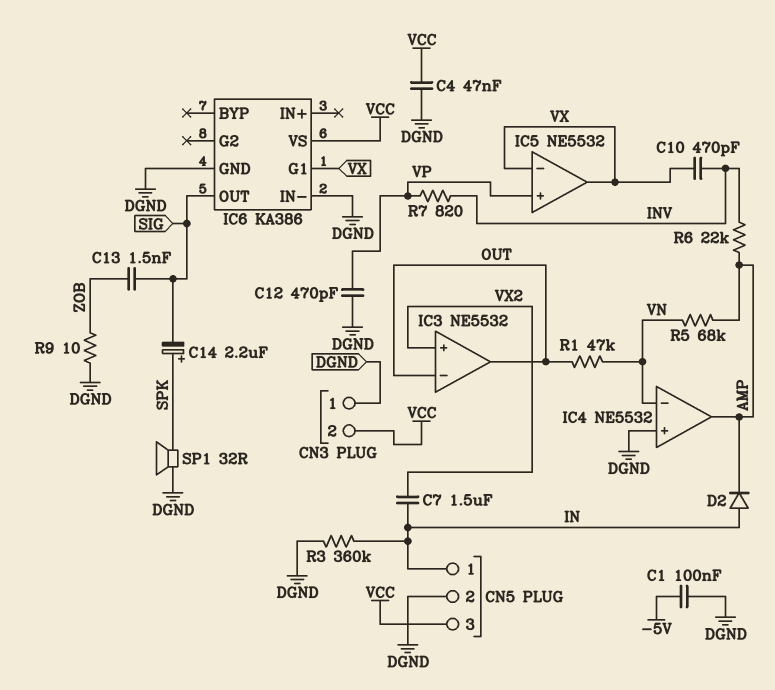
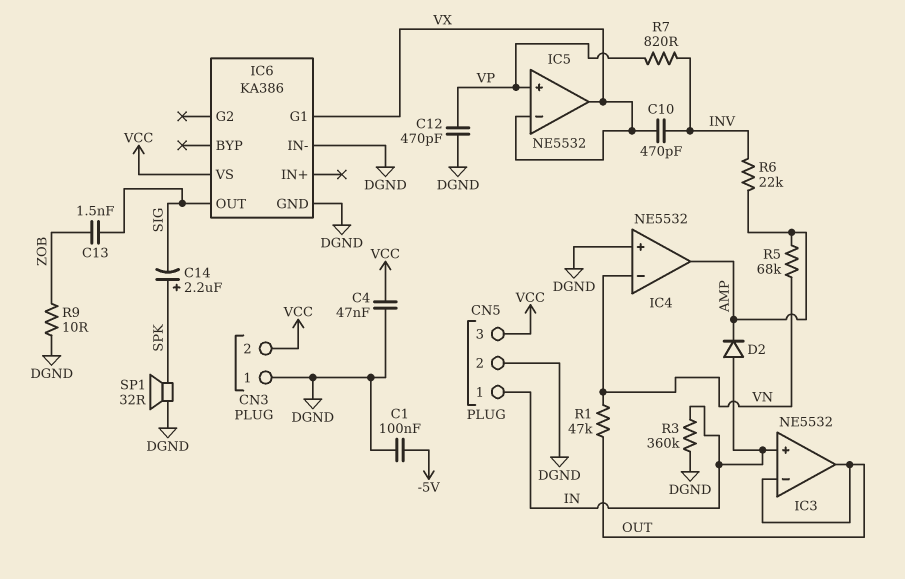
C7: 1.5uF (IN, VX2) -> none
IC3 pin in+: VX2 -> IN

